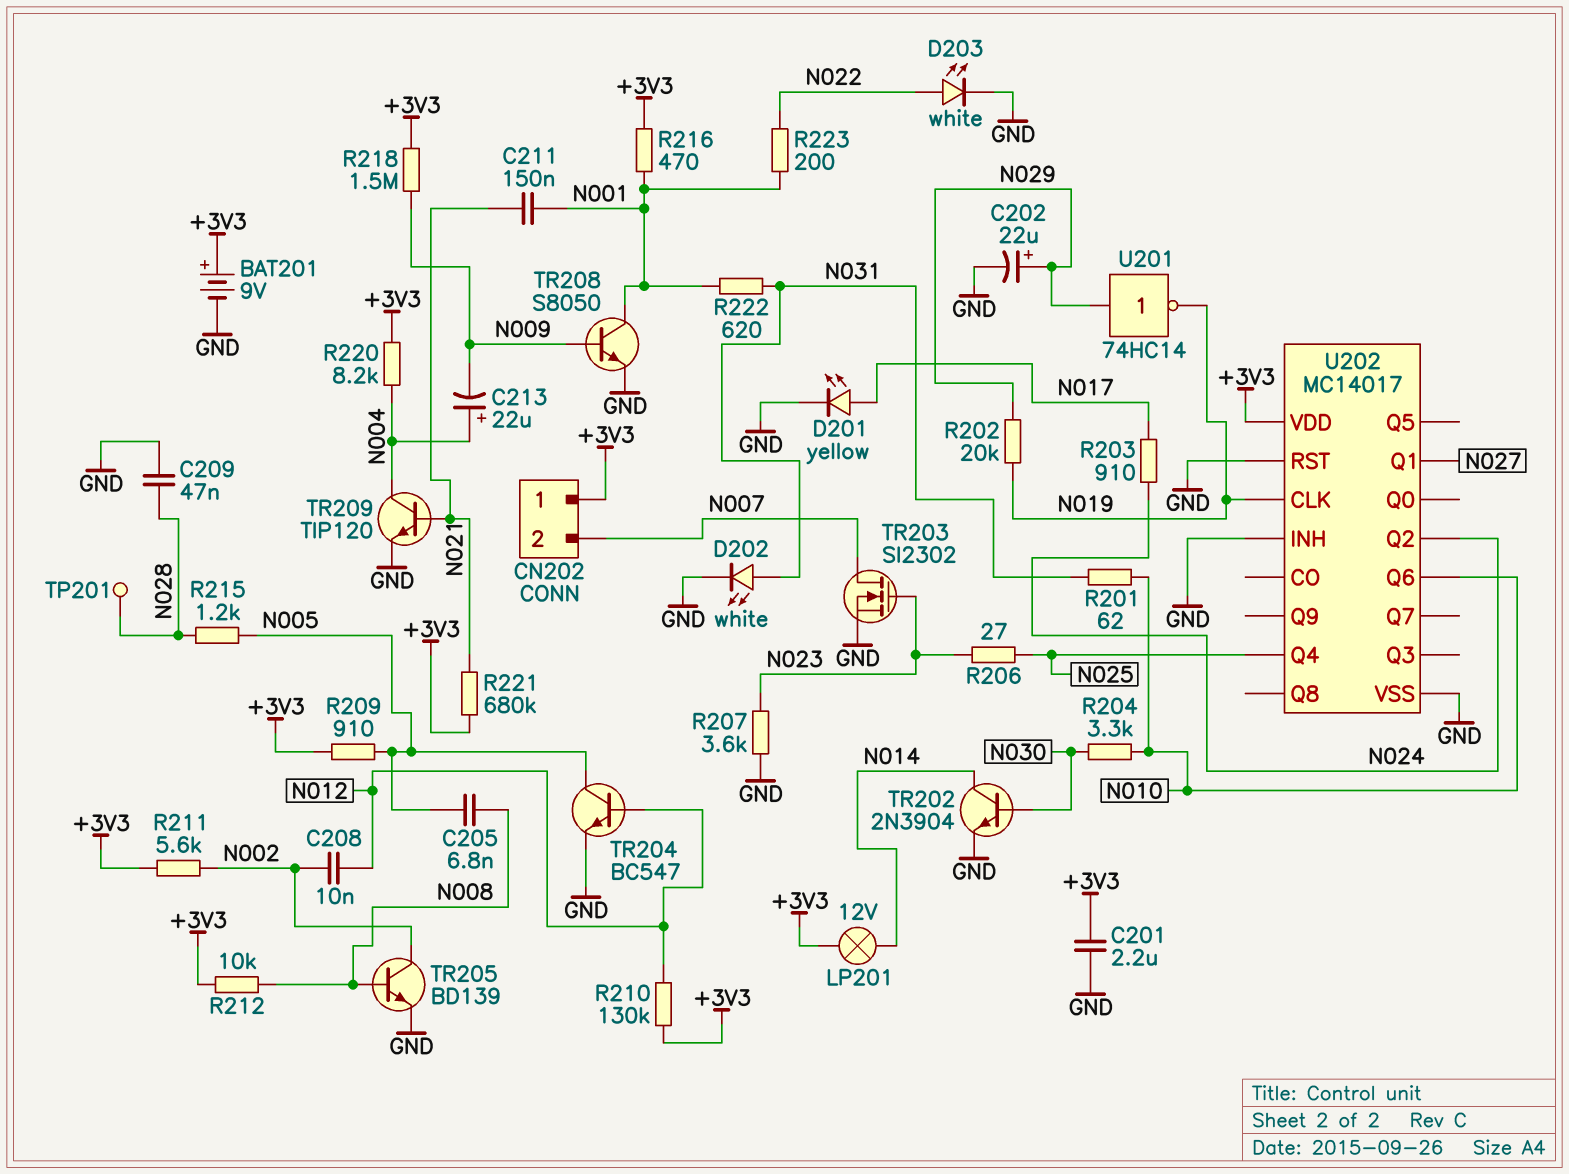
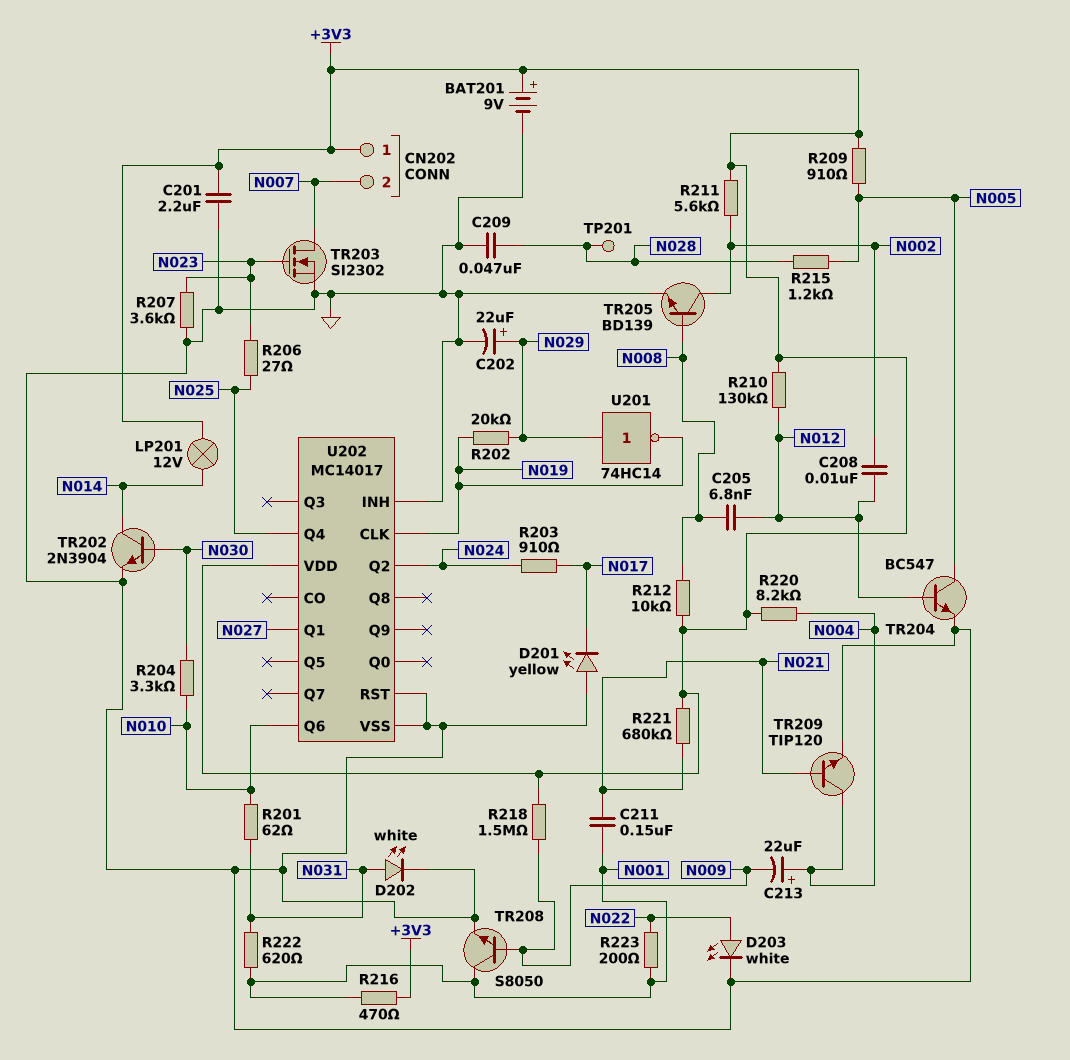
C205: 6.8nF (N005, N008) -> 6.8nF (N008, N012)
D201: LED yellow (A N017, K GND) -> LED yellow (A GND, K N017)

